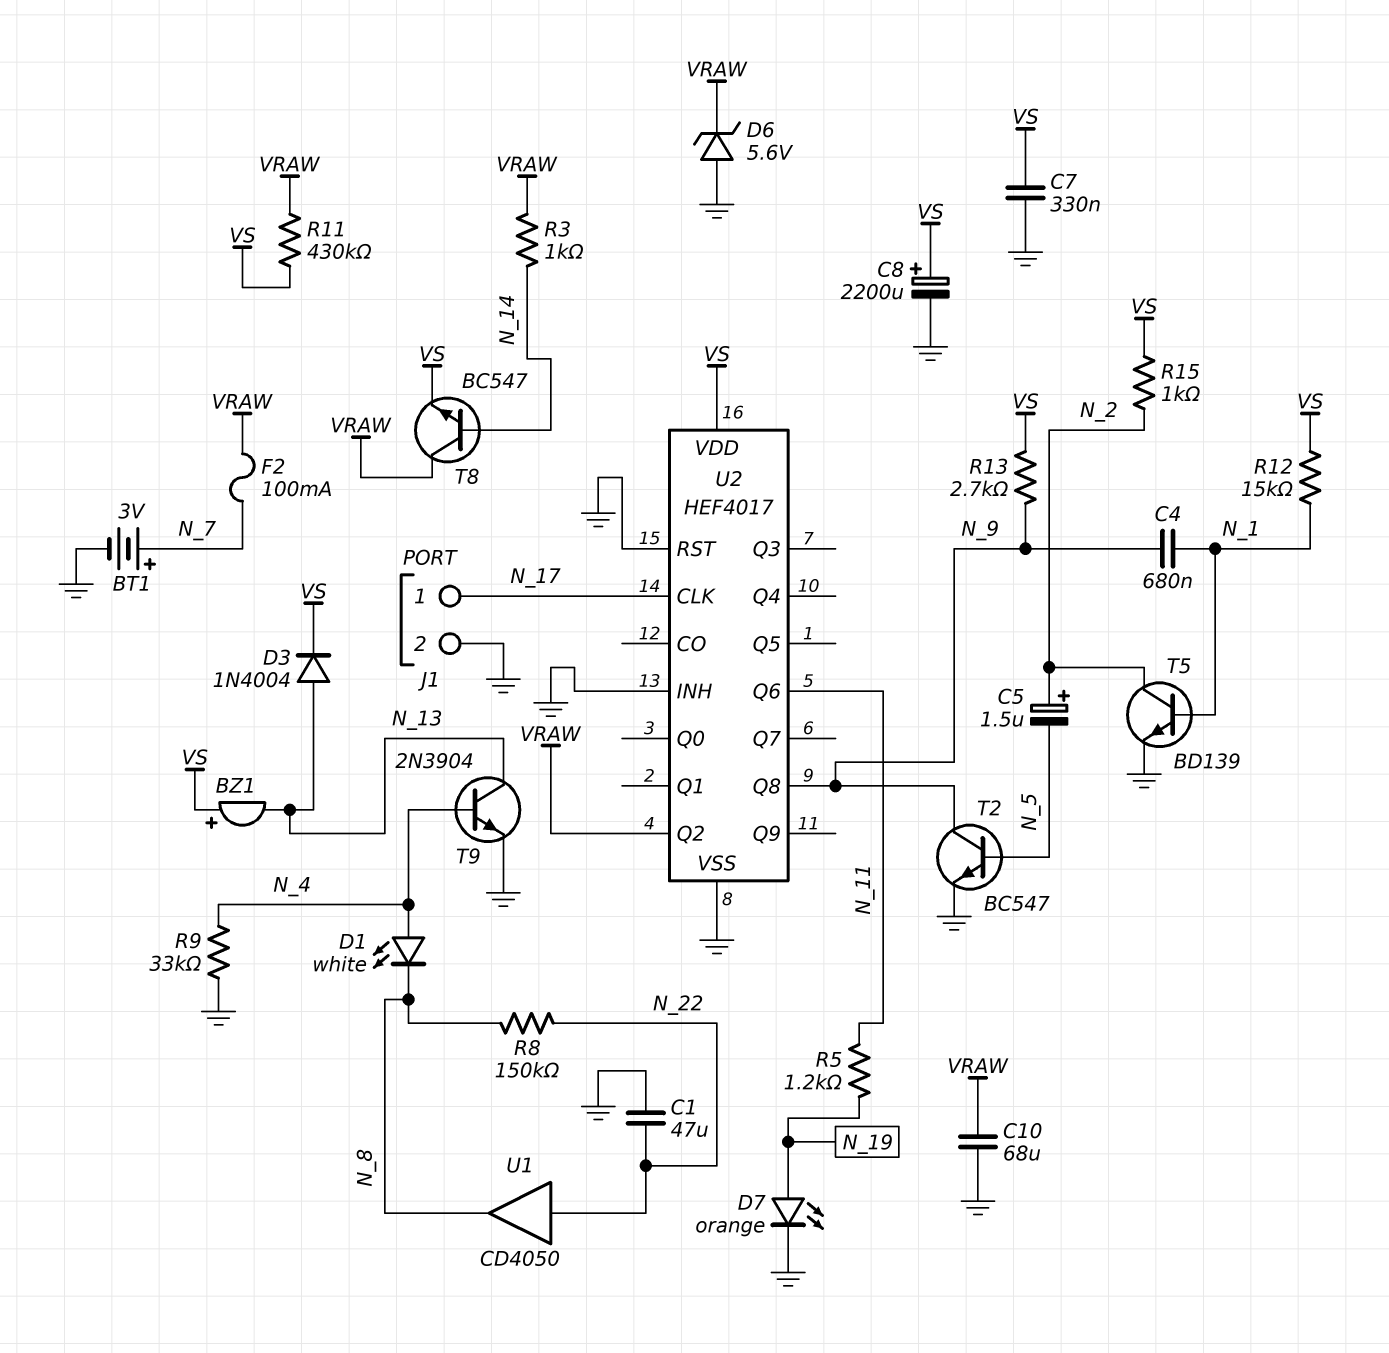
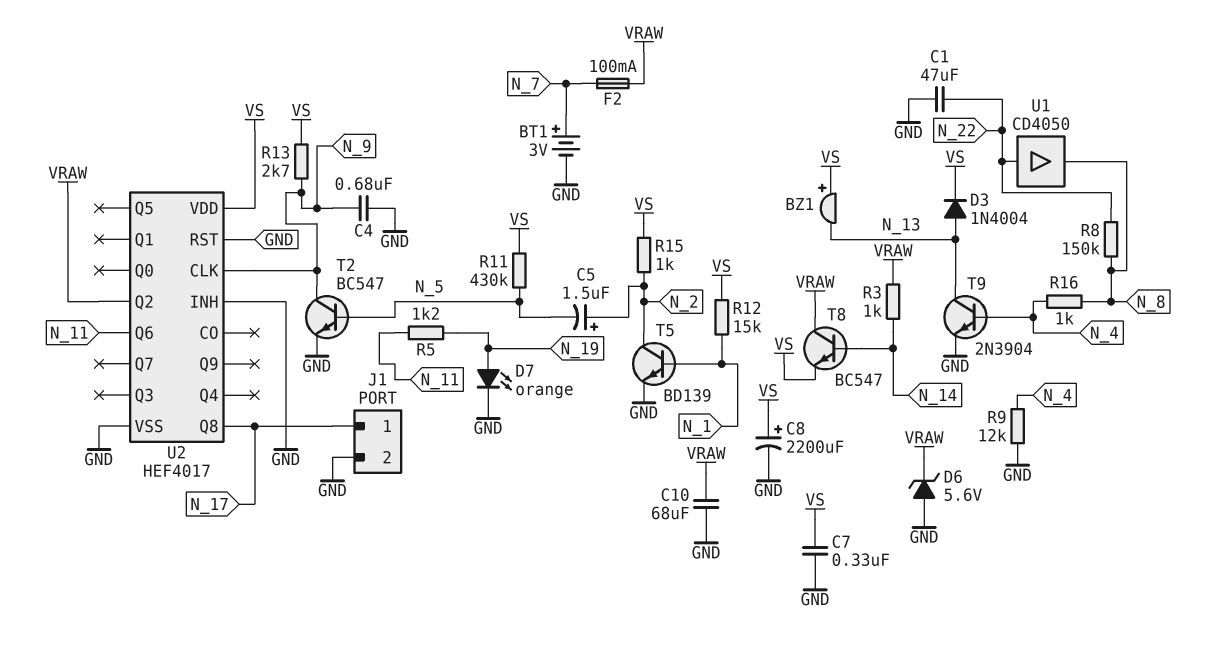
C4: 680nF (N_1, N_9) -> 680nF (GND, N_9)
D1: LED white (A N_4, K N_8) -> none
R9: 33k (GND, N_4) -> 12k (GND, N_4)
R11: 430k (VRAW, VS) -> 430k (N_5, VS)
R16: none -> 1k (N_4, N_8)
U2 pin CLK: N_17 -> N_9
U2 pin Q8: N_9 -> N_17

